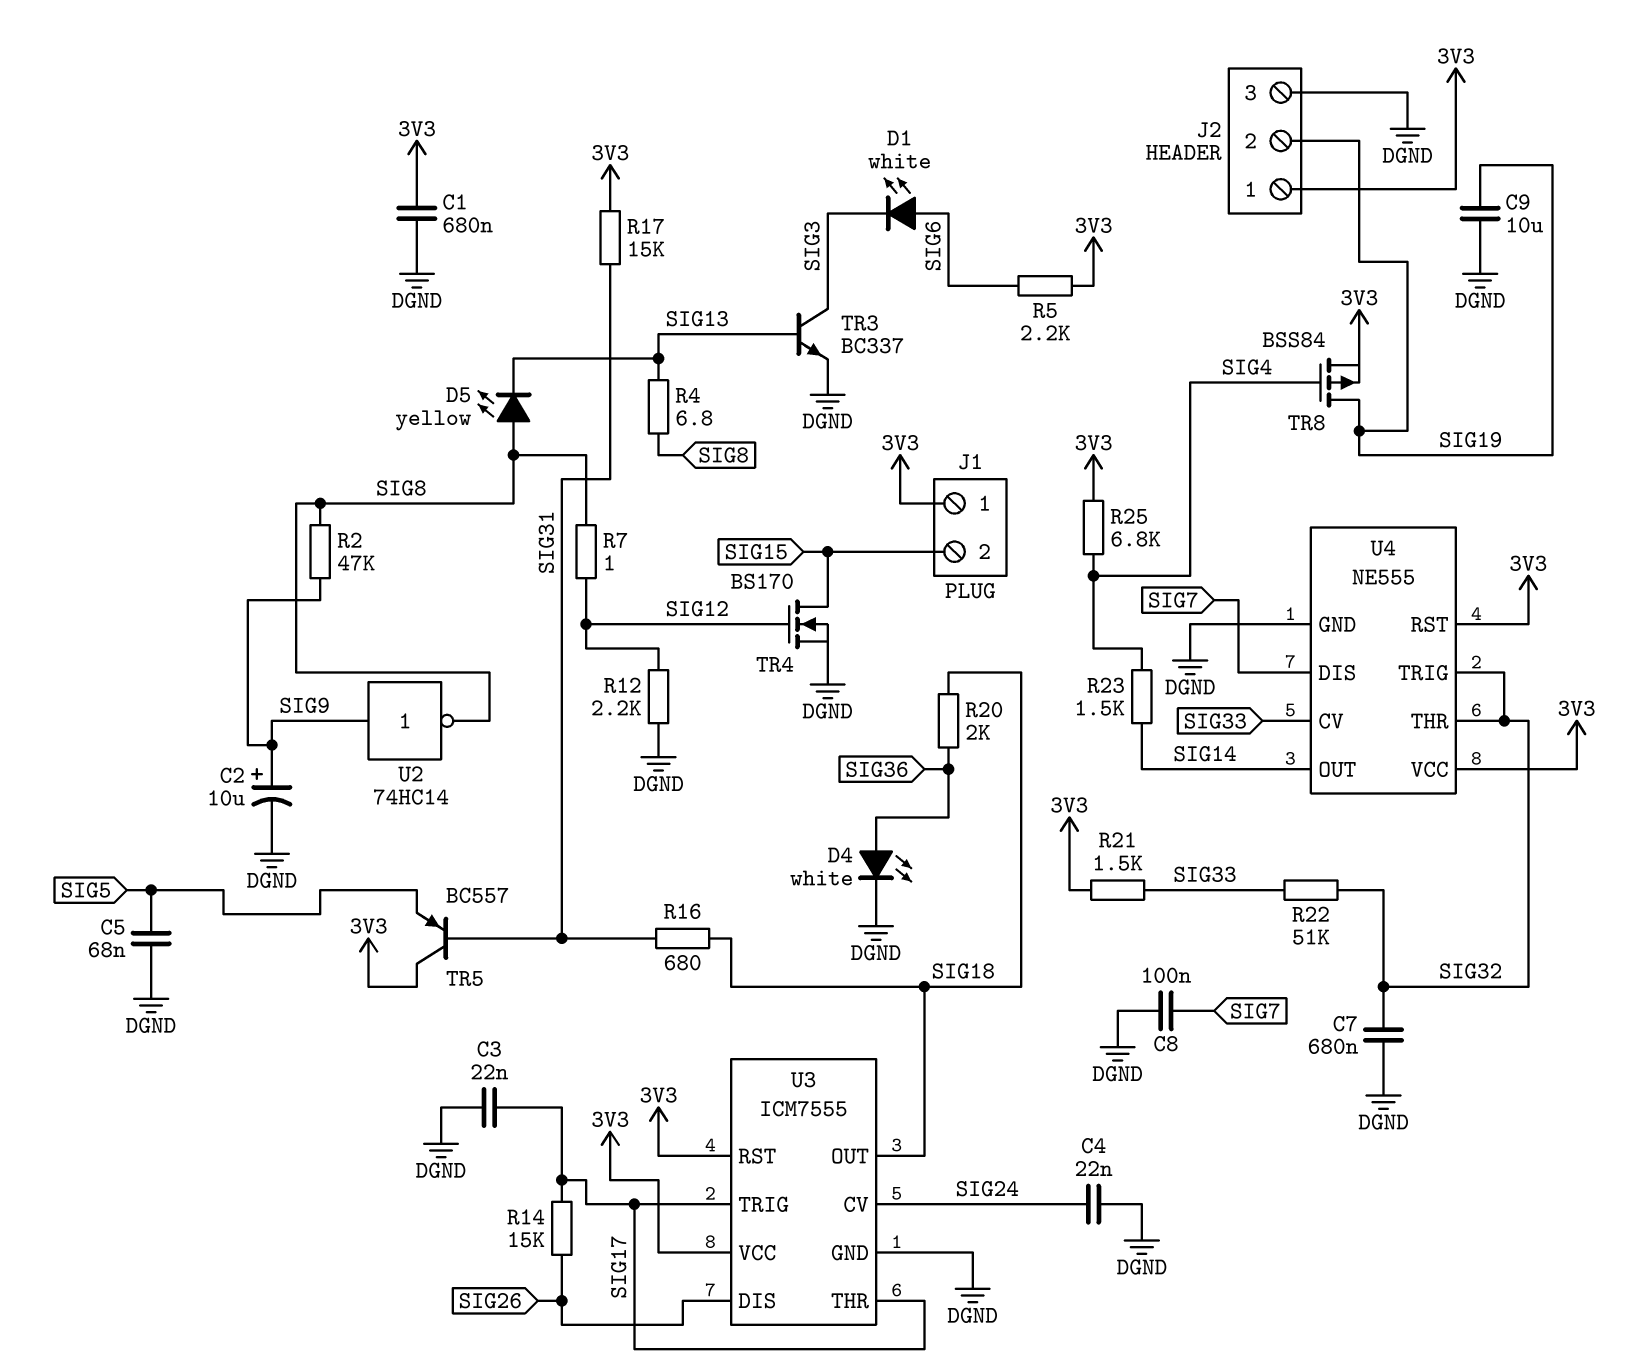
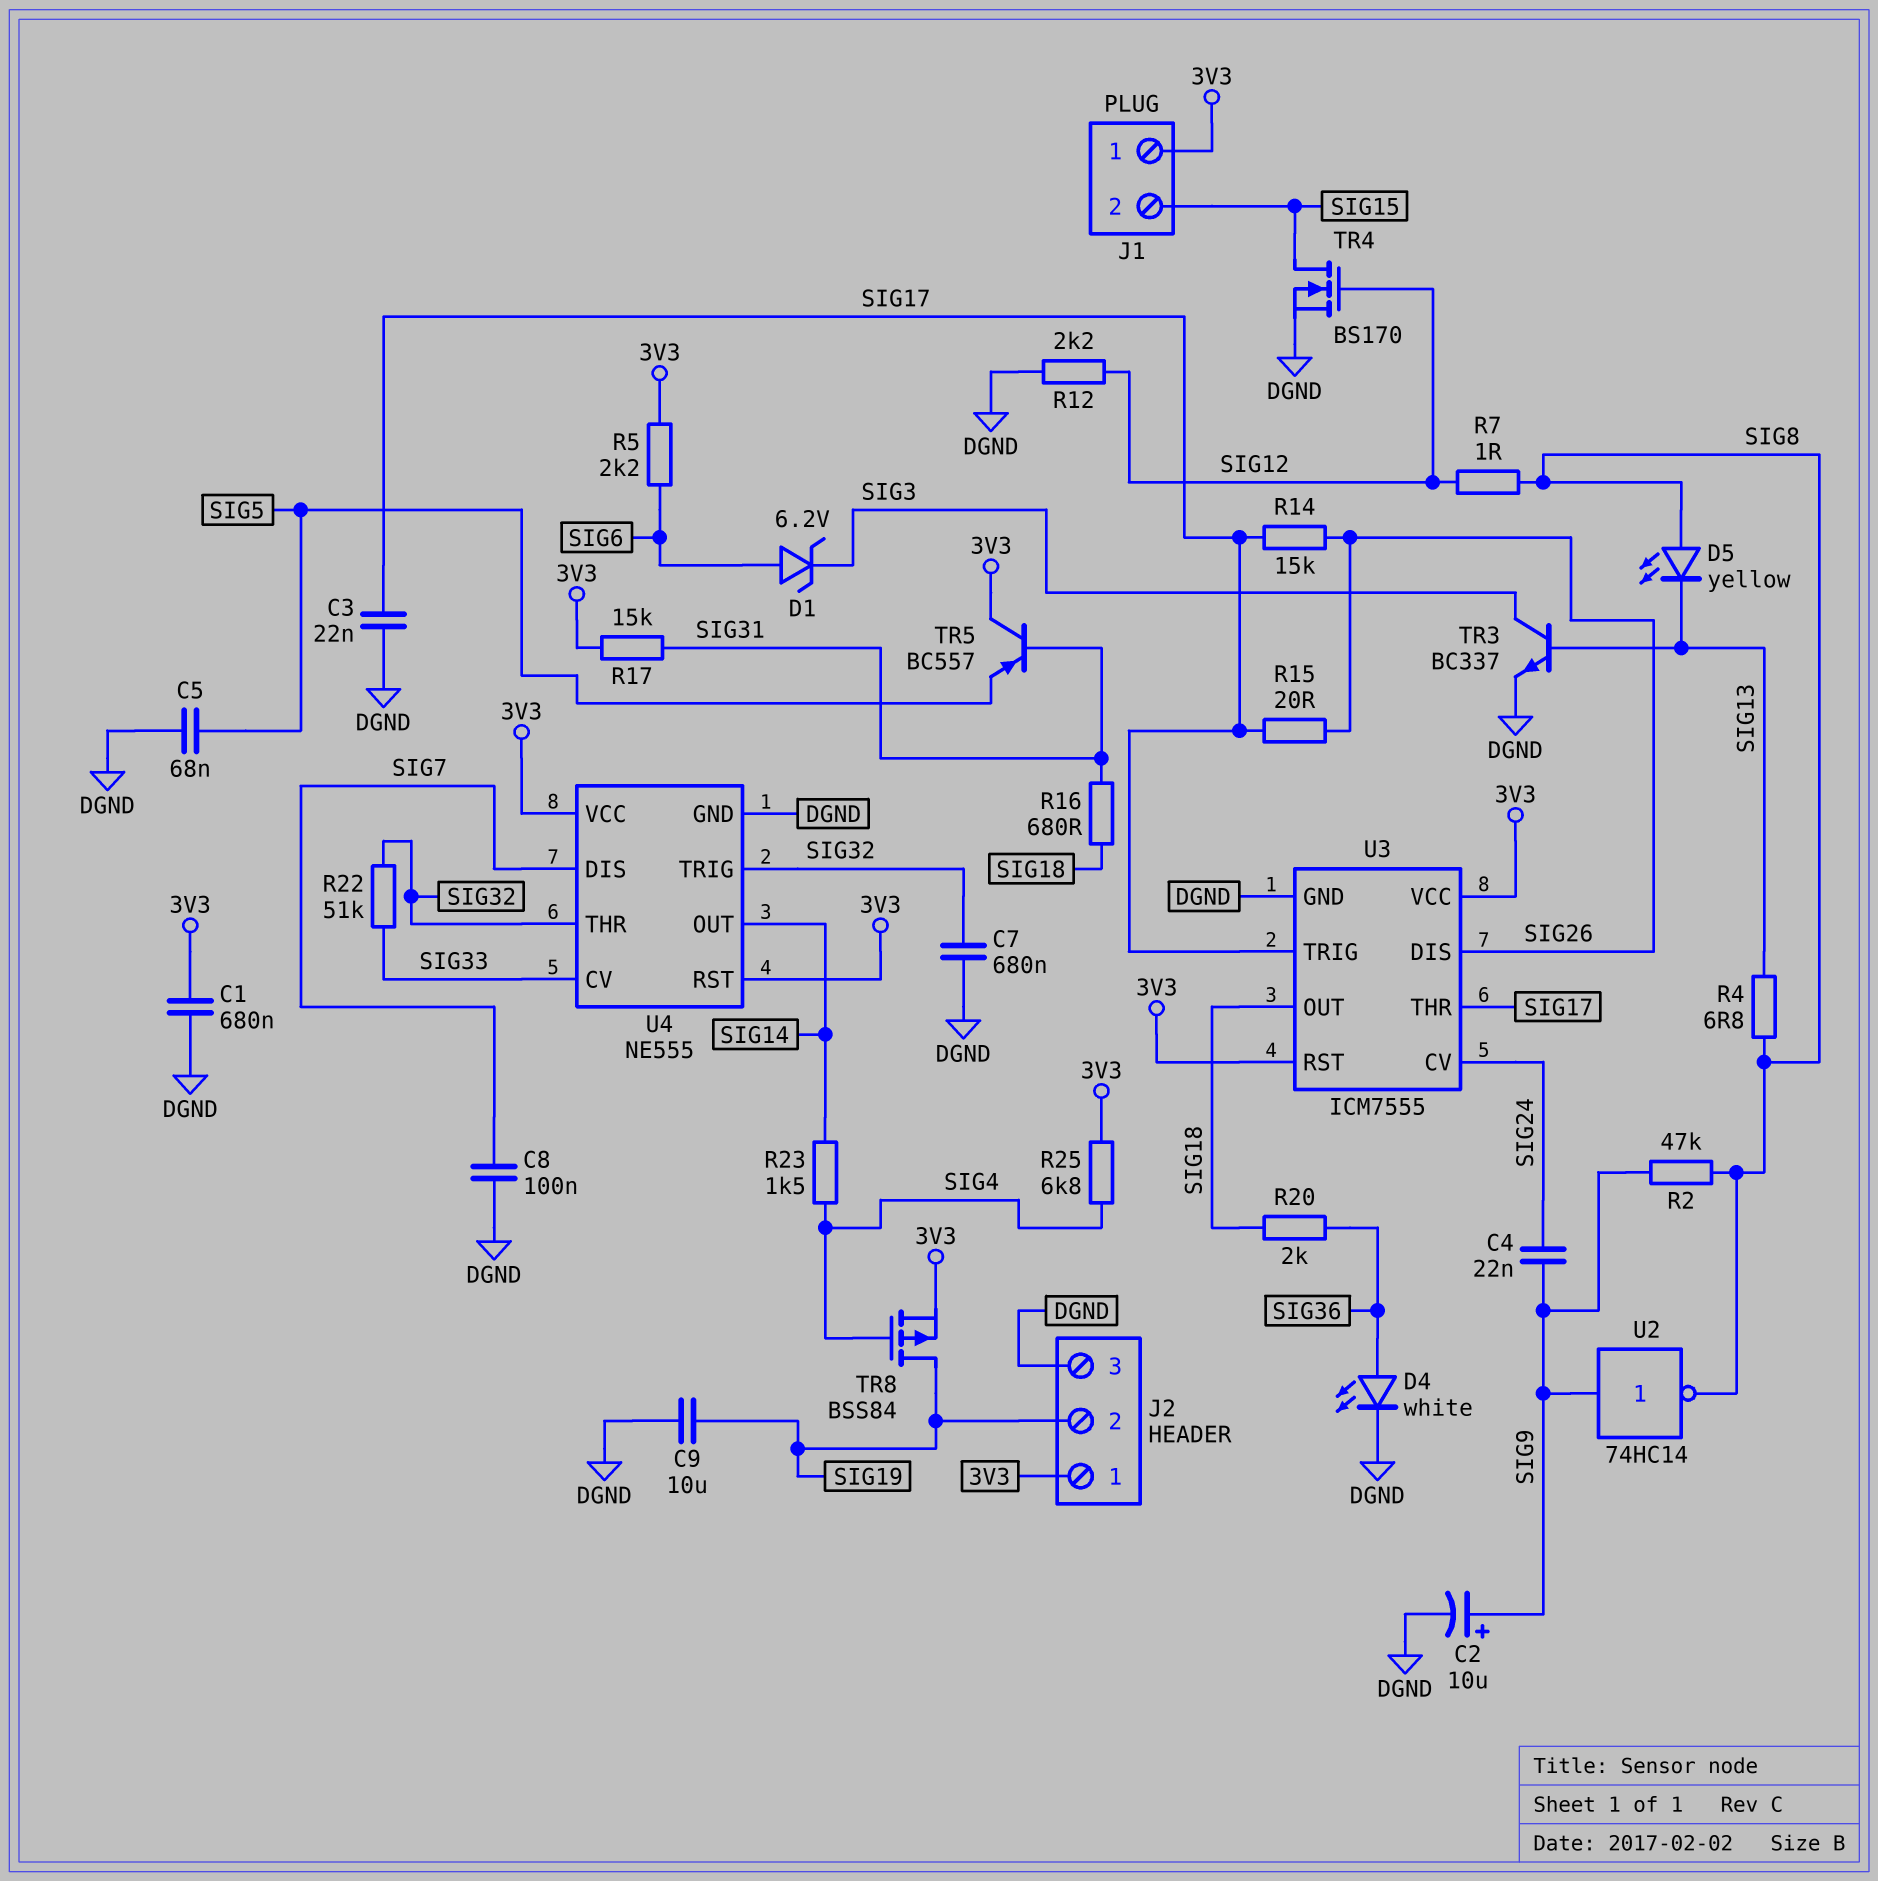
C4: 22nF (DGND, SIG24) -> 22nF (SIG9, SIG24)
D1: LED white (A SIG6, K SIG3) -> zener 6.2V (A SIG6, K SIG3)
R15: none -> 20 (SIG17, SIG26)
R21: 1.5k (3V3, SIG33) -> none

